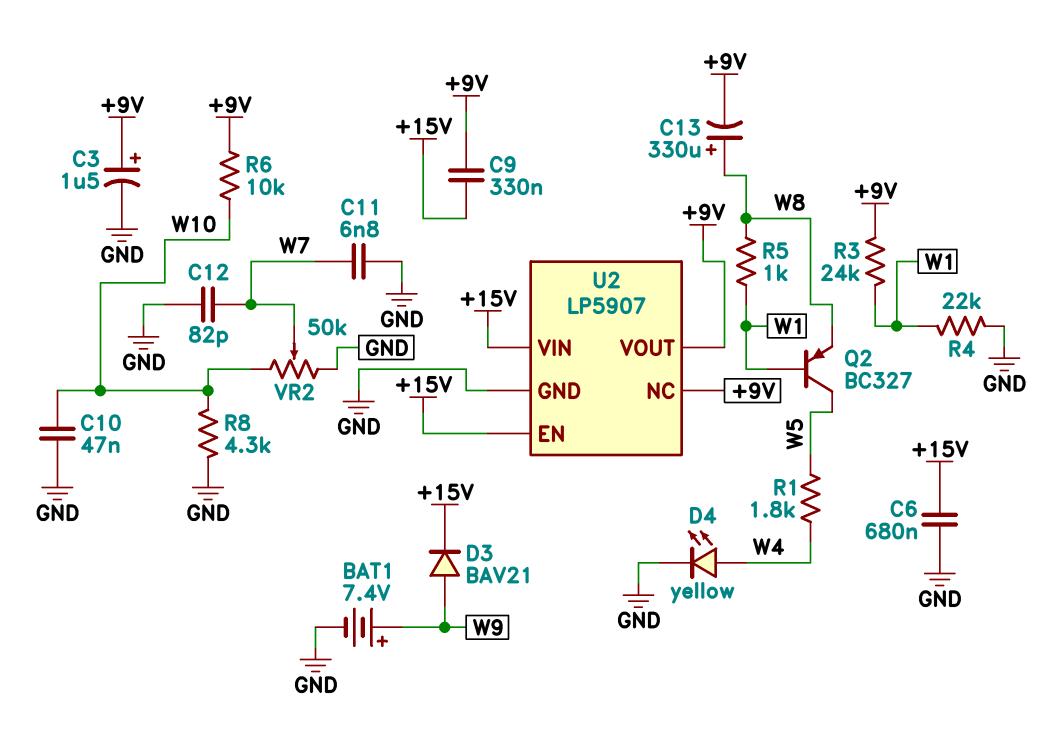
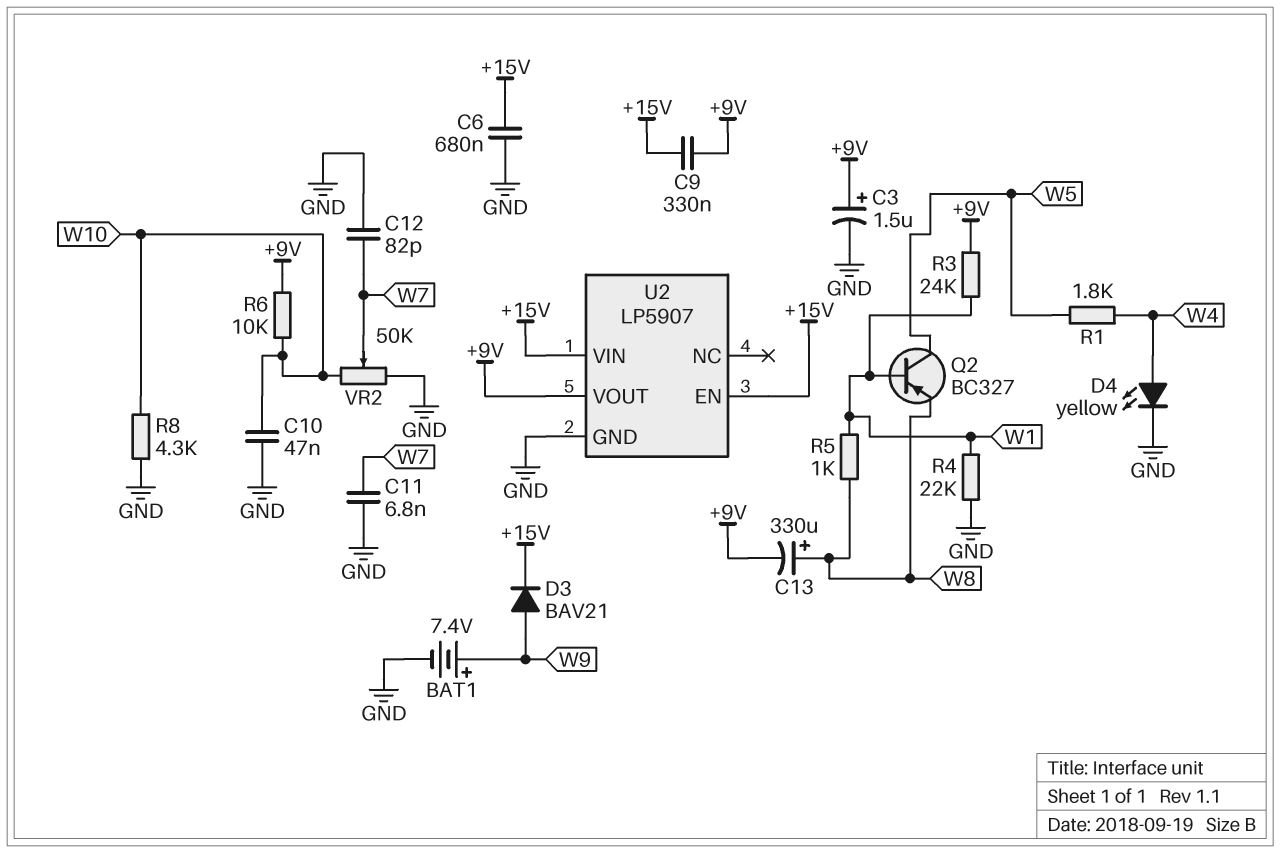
U2 pin NC: +9V -> none

